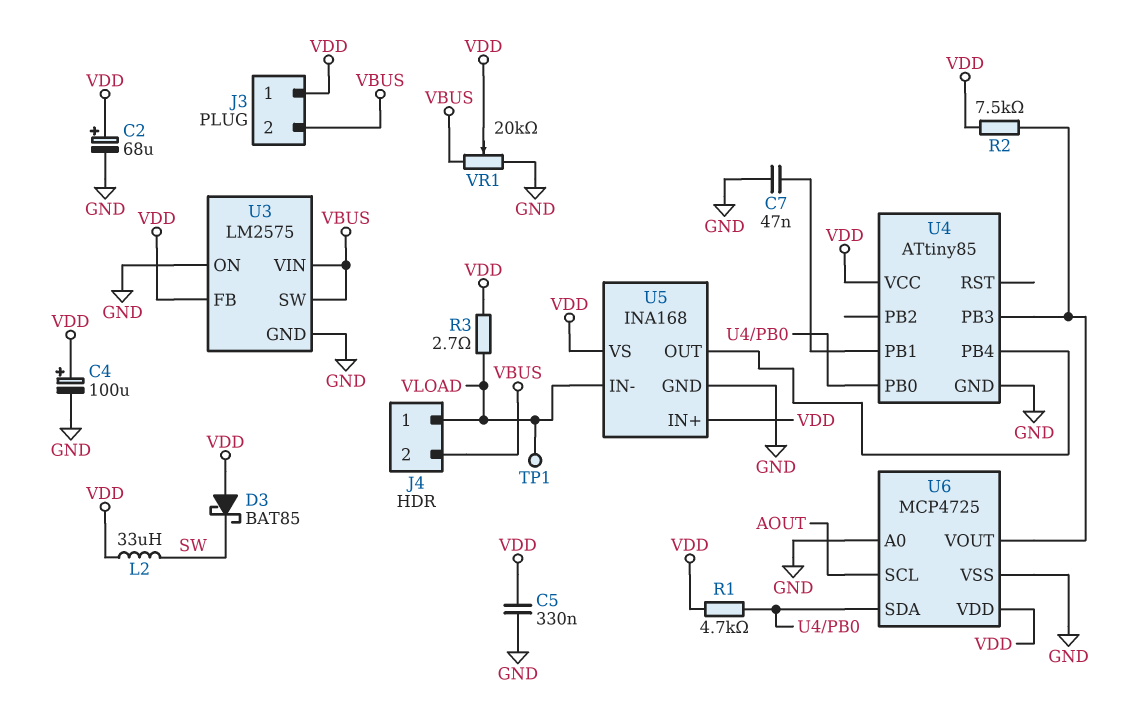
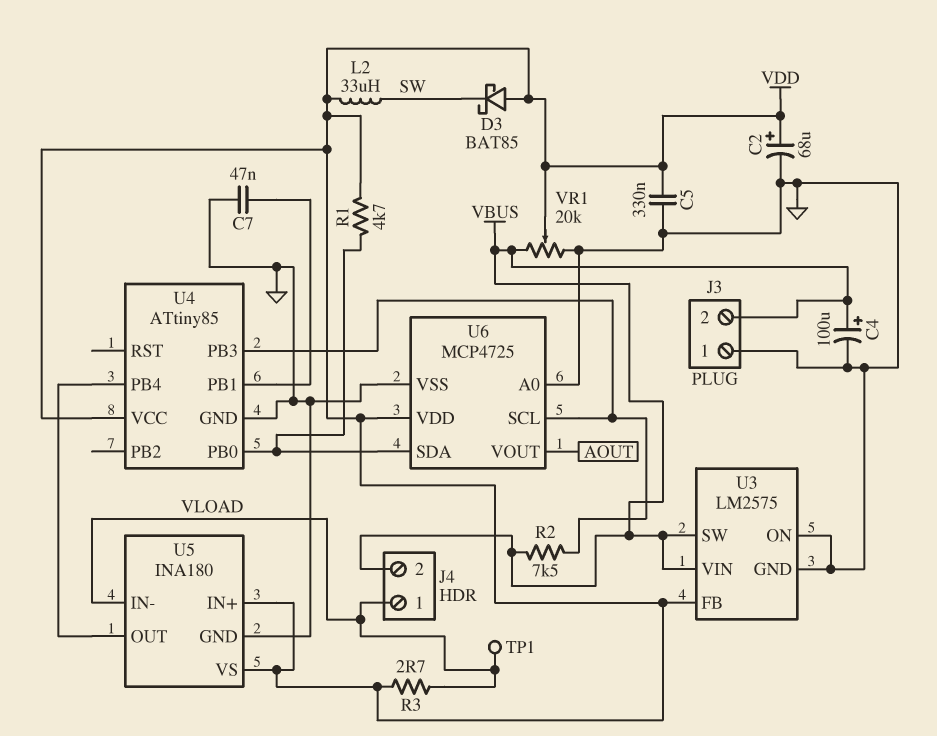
C4: 100uF (plus VDD, minus GND) -> 100uF (plus VBUS, minus GND)
J3 pin 1: VDD -> GND
R2: 7.5k (U4/PB3, VDD) -> 7.5k (U4/PB3, VBUS)
U5: INA168 -> INA180
U6 pin SCL: AOUT -> U4/PB3
U6 pin VOUT: U4/PB3 -> AOUT

